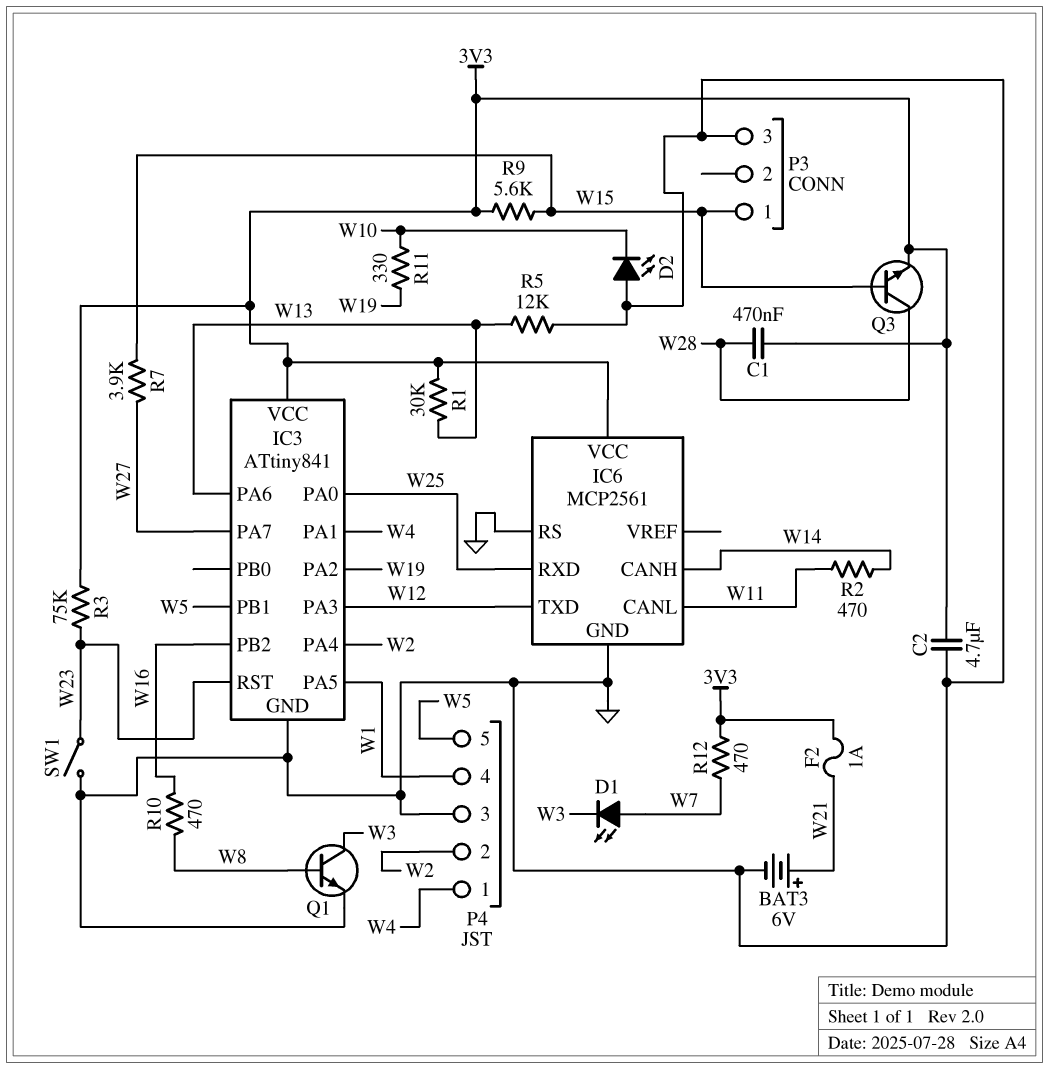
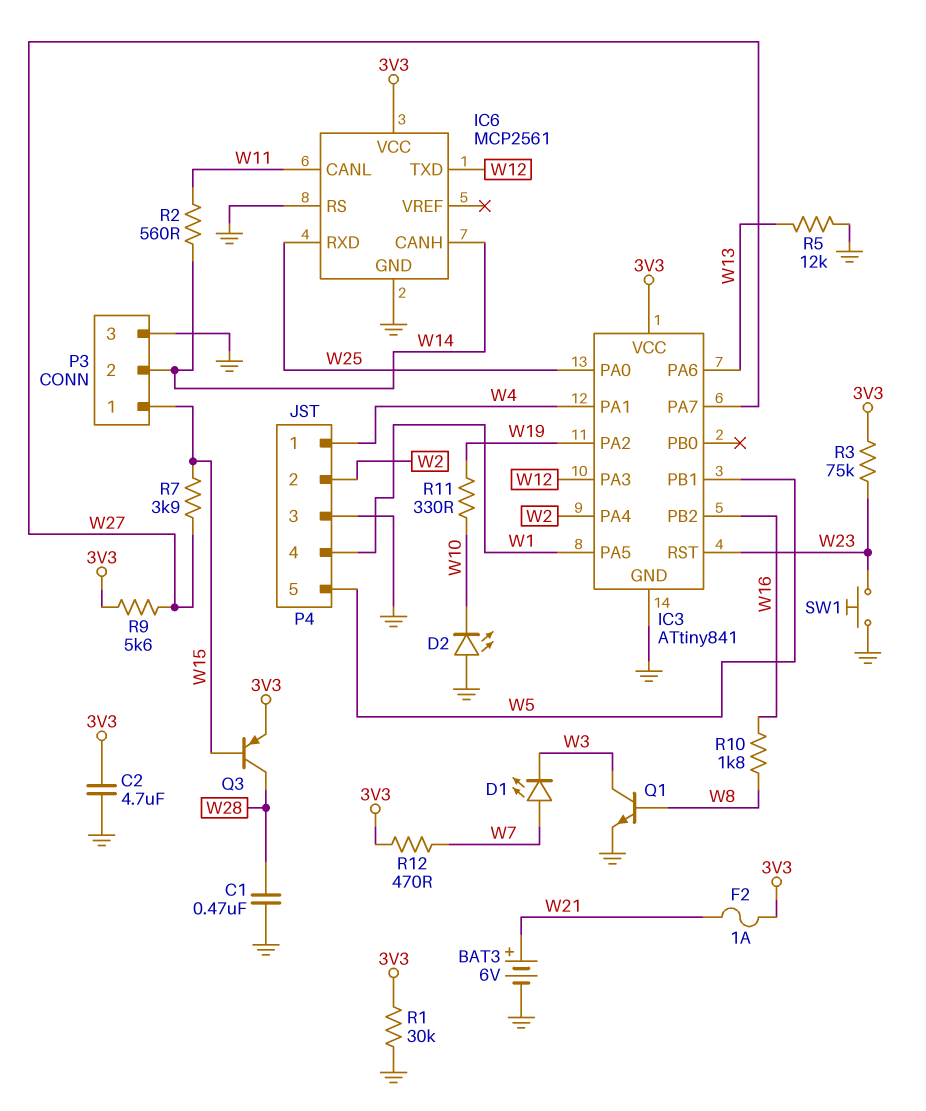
C1: 470nF (3V3, W28) -> 470nF (GND, W28)
P3 pin 2: none -> W14
Q3: NPN (B W15, C W28, E 3V3) -> PNP (B W15, C W28, E 3V3)
R1: 30k (3V3, W13) -> 30k (3V3, GND)
R2: 470 (W11, W14) -> 560 (W11, W14)
R9: 5.6k (3V3, W15) -> 5.6k (3V3, W27)
R10: 470 (W8, W16) -> 1.8k (W8, W16)
SW1: switch (GND, W23) -> button (GND, W23)

